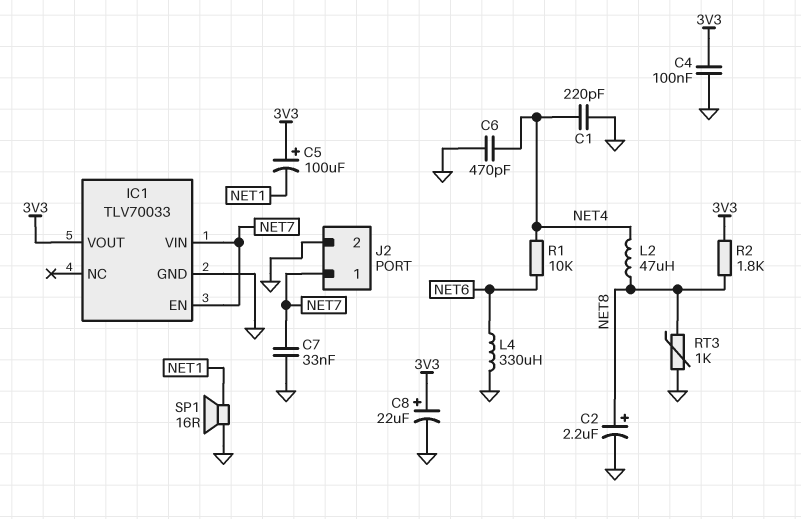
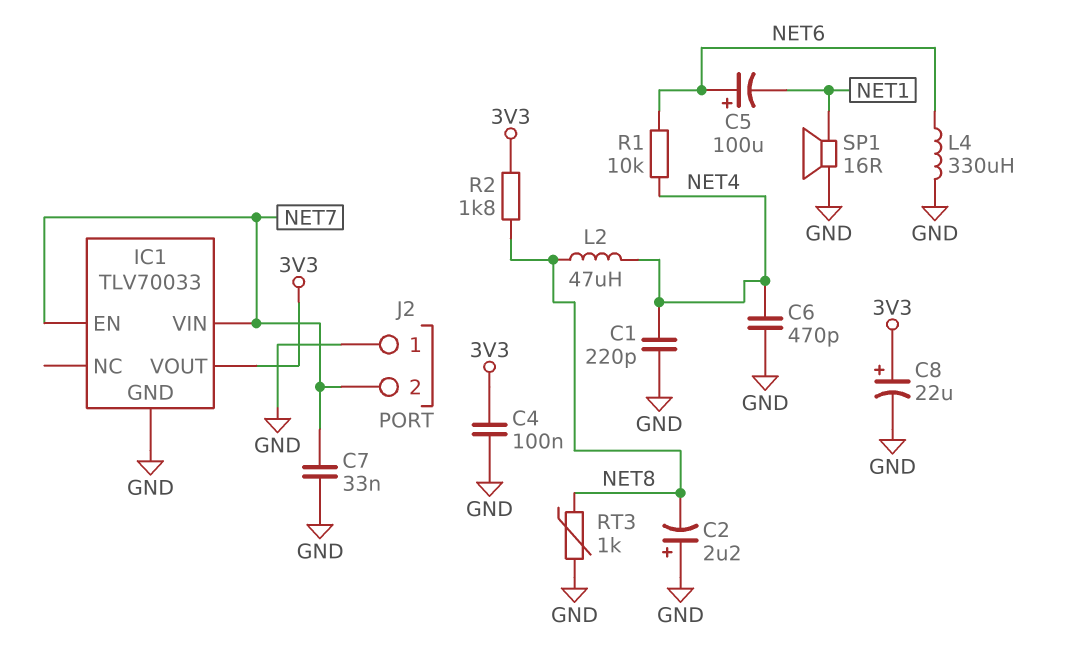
C2: 2.2uF (plus NET8, minus GND) -> 2.2uF (plus GND, minus NET8)
C5: 100uF (plus 3V3, minus NET1) -> 100uF (plus NET6, minus NET1)
J2 pin 1: NET7 -> GND
J2 pin 2: GND -> NET7

